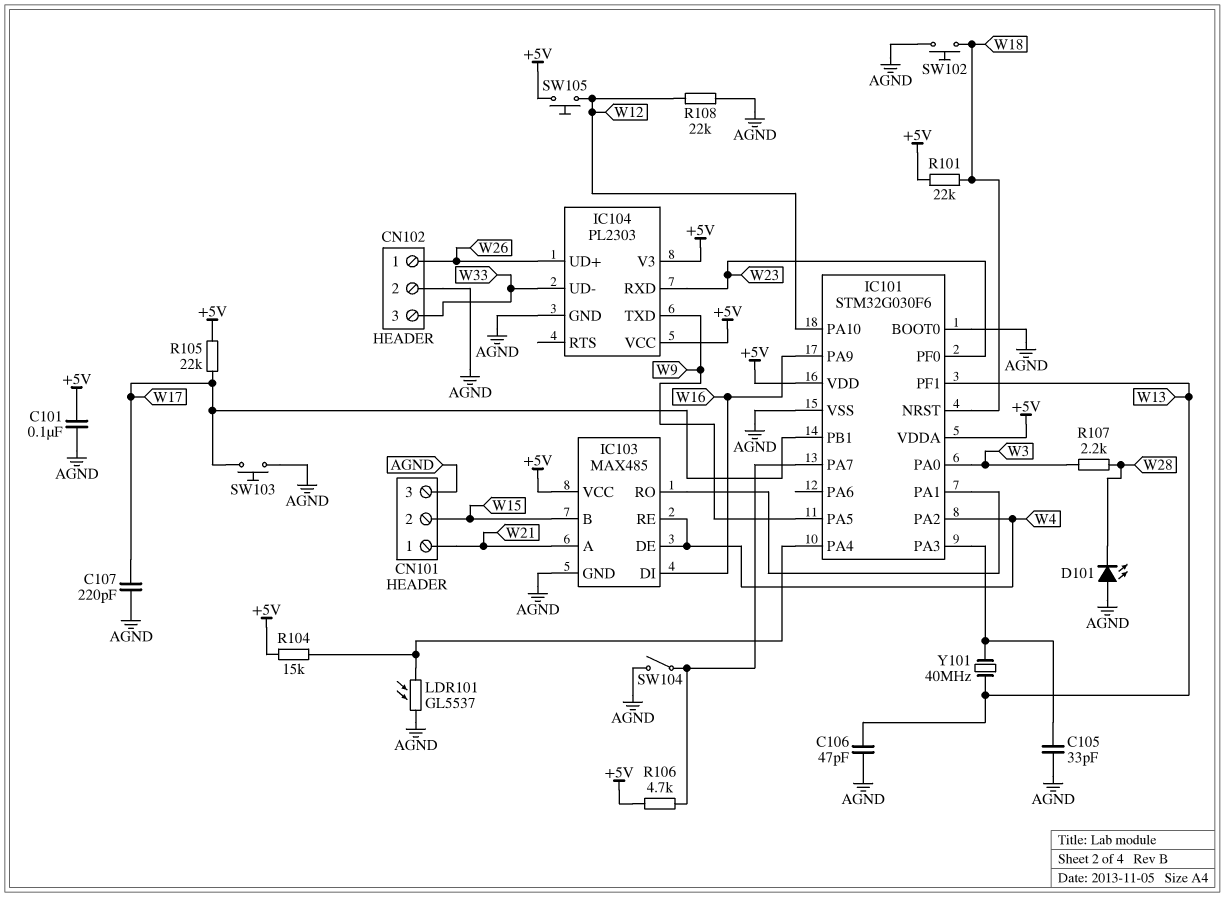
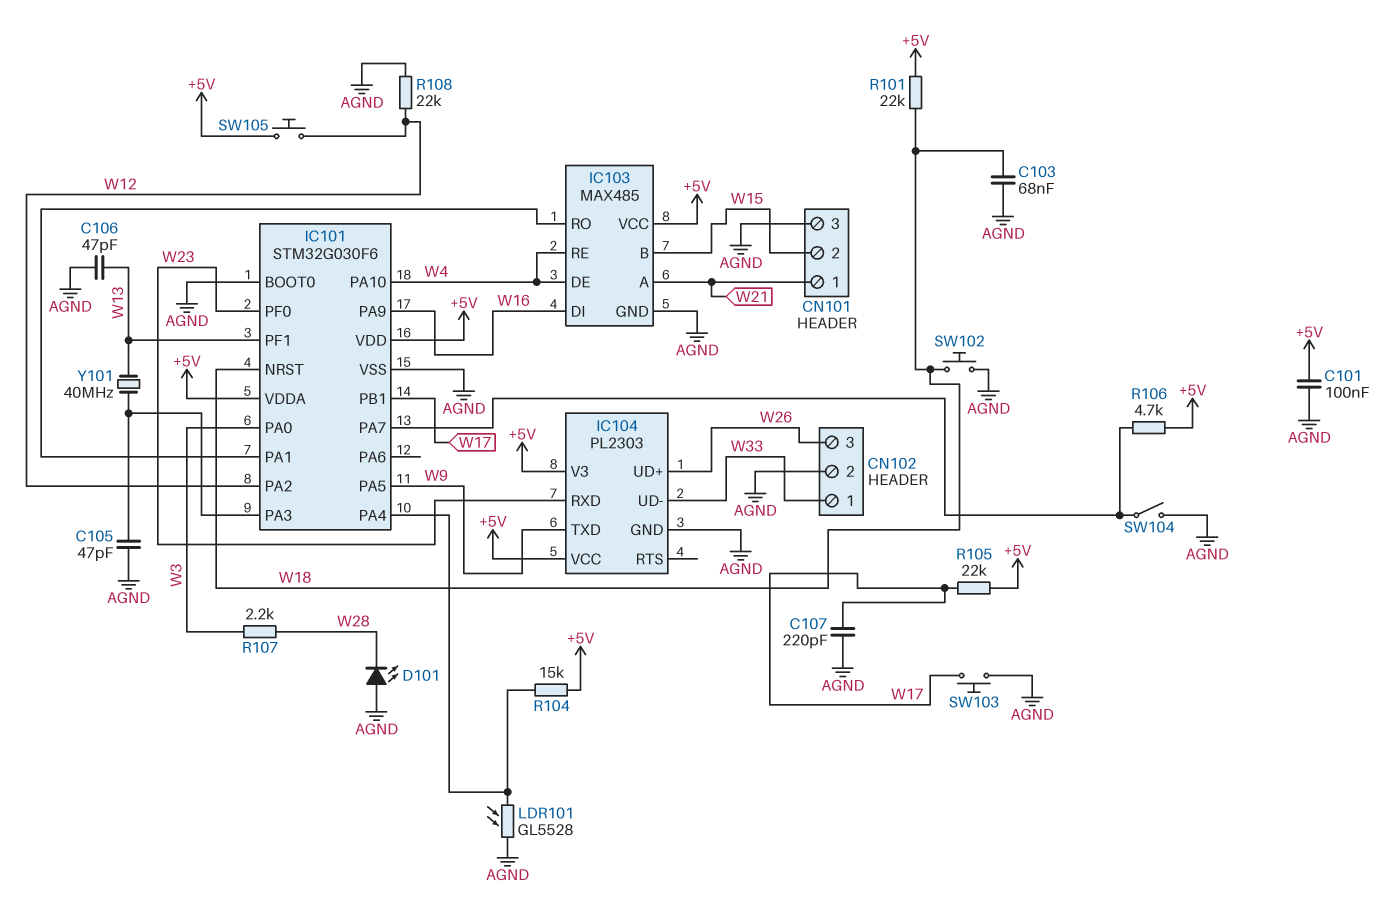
C103: none -> 68nF (AGND, W18)
C105: 33pF (AGND, IC101/PA3) -> 47pF (AGND, IC101/PA3)
CN102 pin 1: W26 -> W33
CN102 pin 3: W33 -> W26
IC101 pin PA2: W4 -> W12
IC101 pin PA10: W12 -> W4
LDR101: GL5537 (AGND, IC101/PA4) -> GL5528 (AGND, IC101/PA4)

